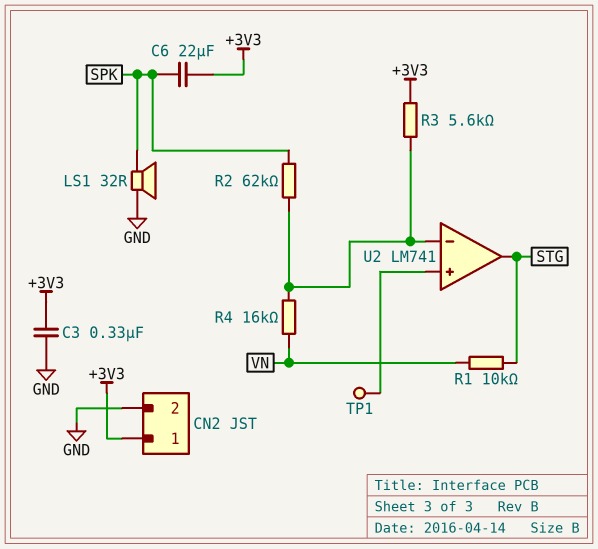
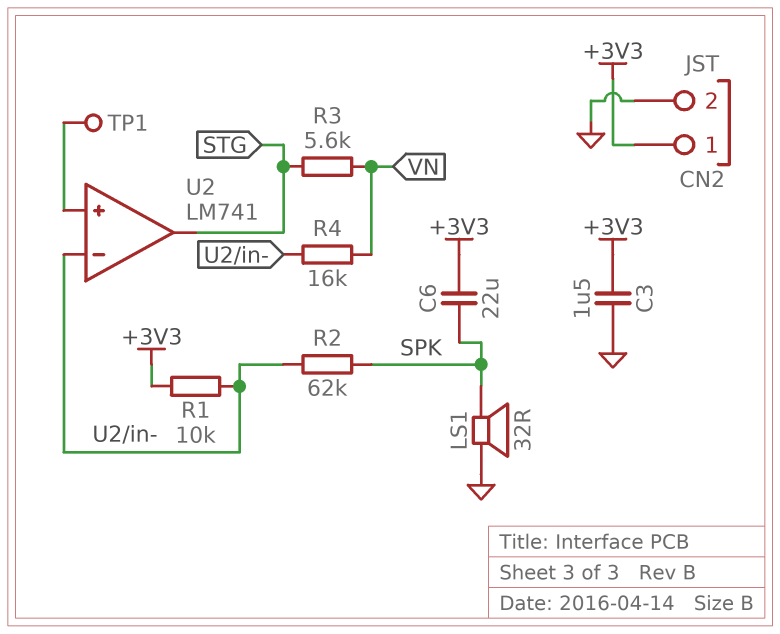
C3: 330nF (+3V3, GND) -> 1.5uF (+3V3, GND)
R1: 10k (STG, VN) -> 10k (+3V3, U2/in-)
R3: 5.6k (+3V3, U2/in-) -> 5.6k (STG, VN)

